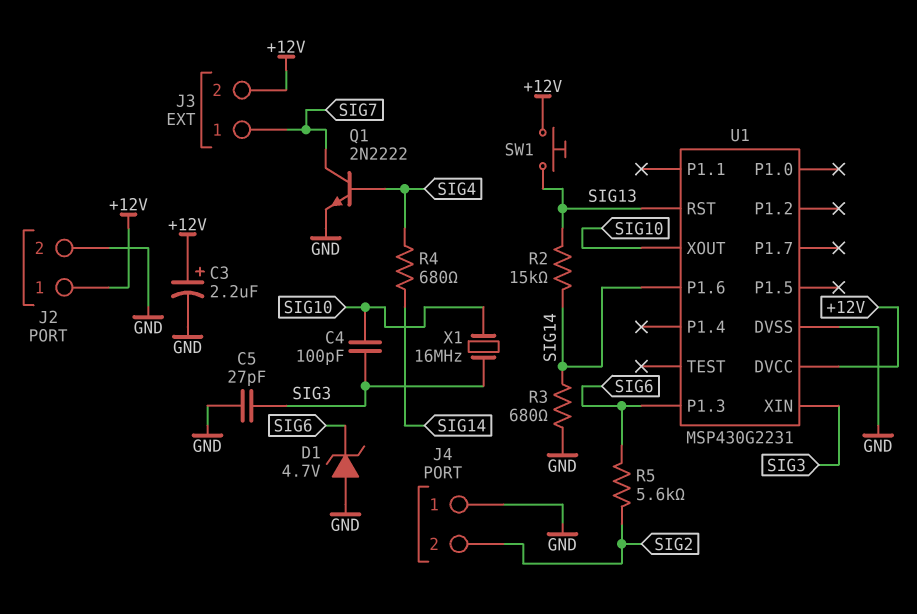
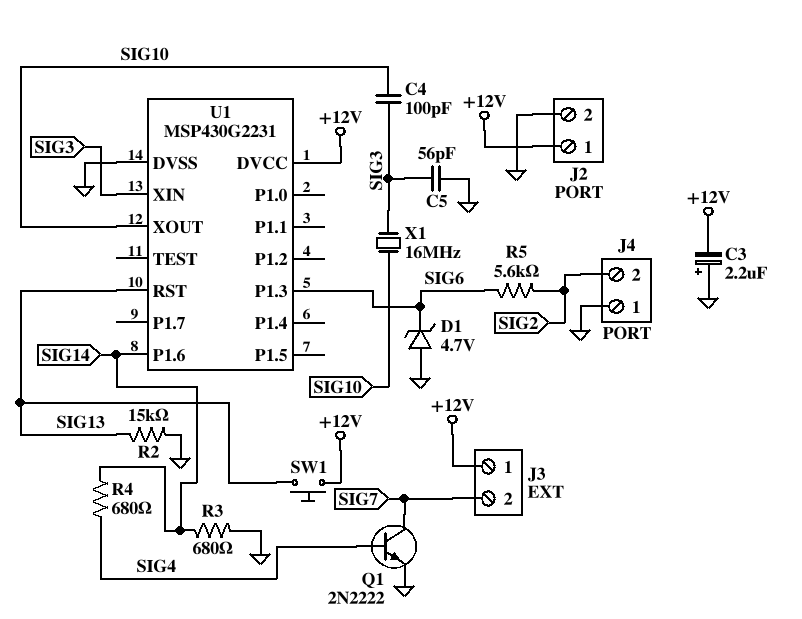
C3: 2.2uF (plus +12V, minus GND) -> 2.2uF (plus GND, minus +12V)
C5: 27pF (GND, SIG3) -> 56pF (GND, SIG3)
J3 pin 1: SIG7 -> +12V
J3 pin 2: +12V -> SIG7
R2: 15k (SIG13, SIG14) -> 15k (GND, SIG13)

